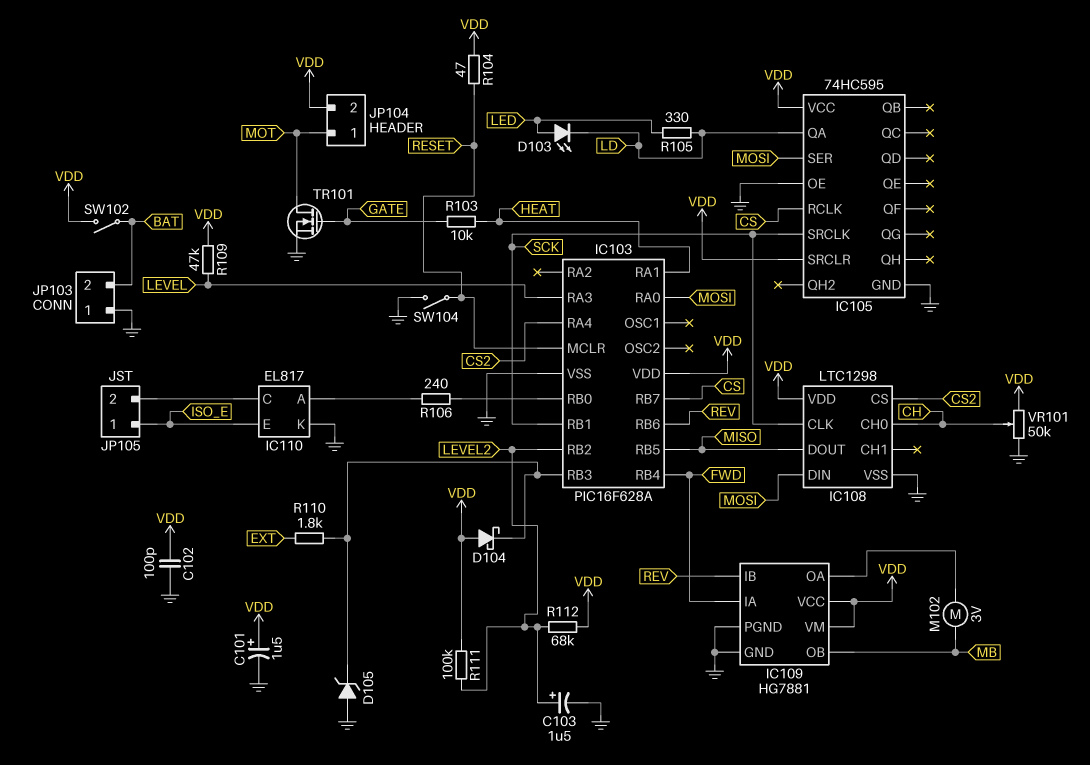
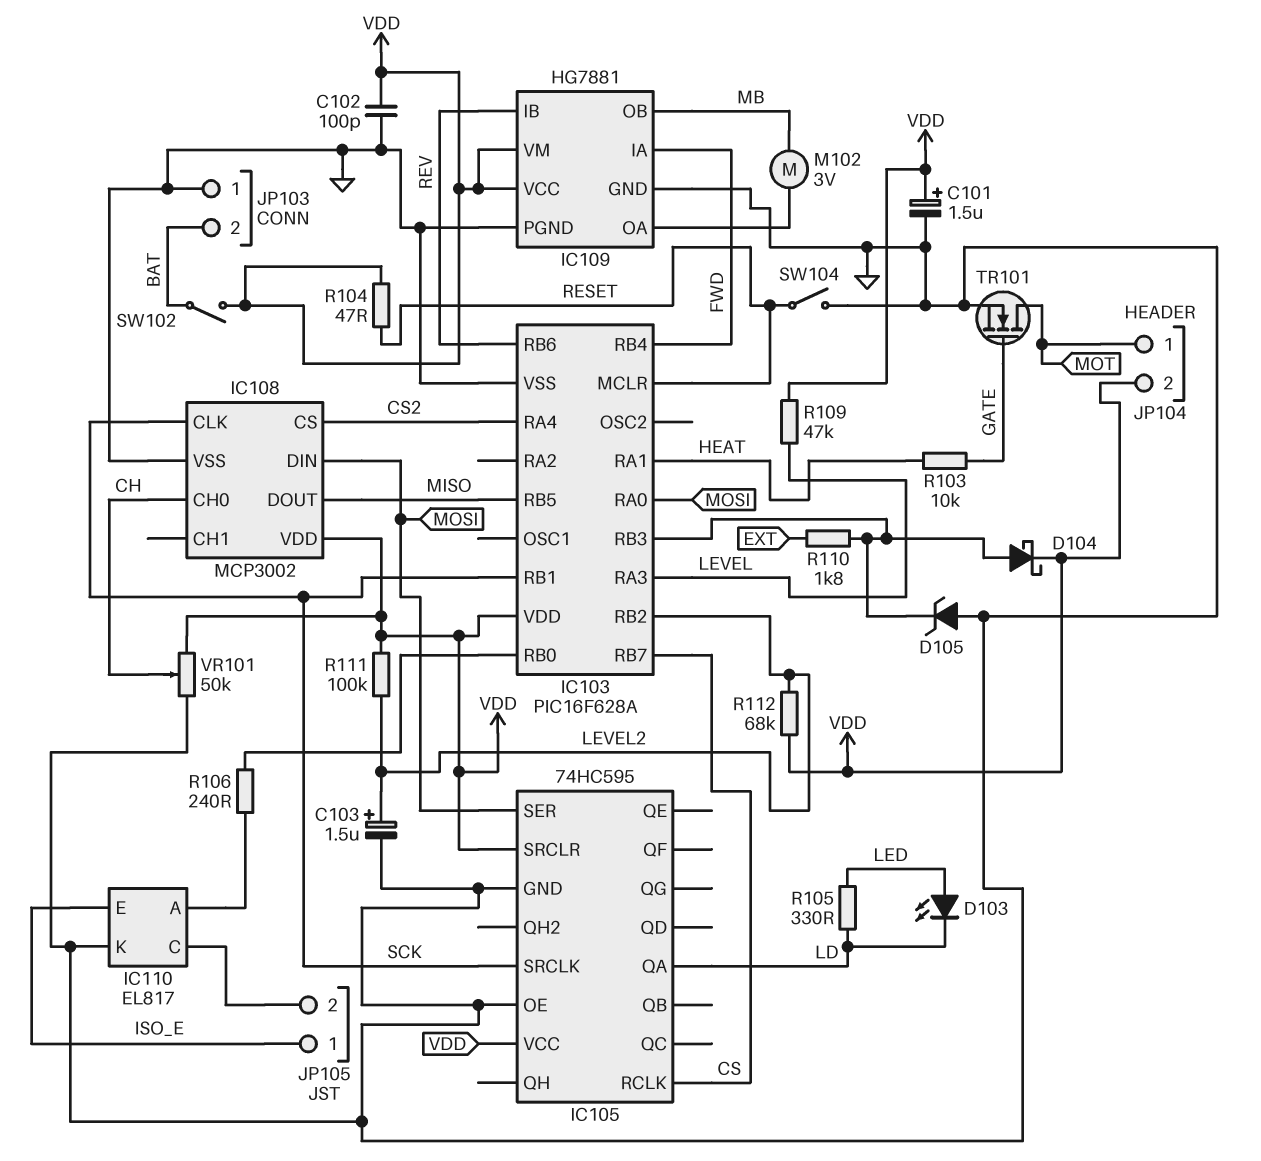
D104: schottky (A VDD, K IC103/RB3) -> schottky (A IC103/RB3, K VDD)
IC108: LTC1298 -> MCP3002

